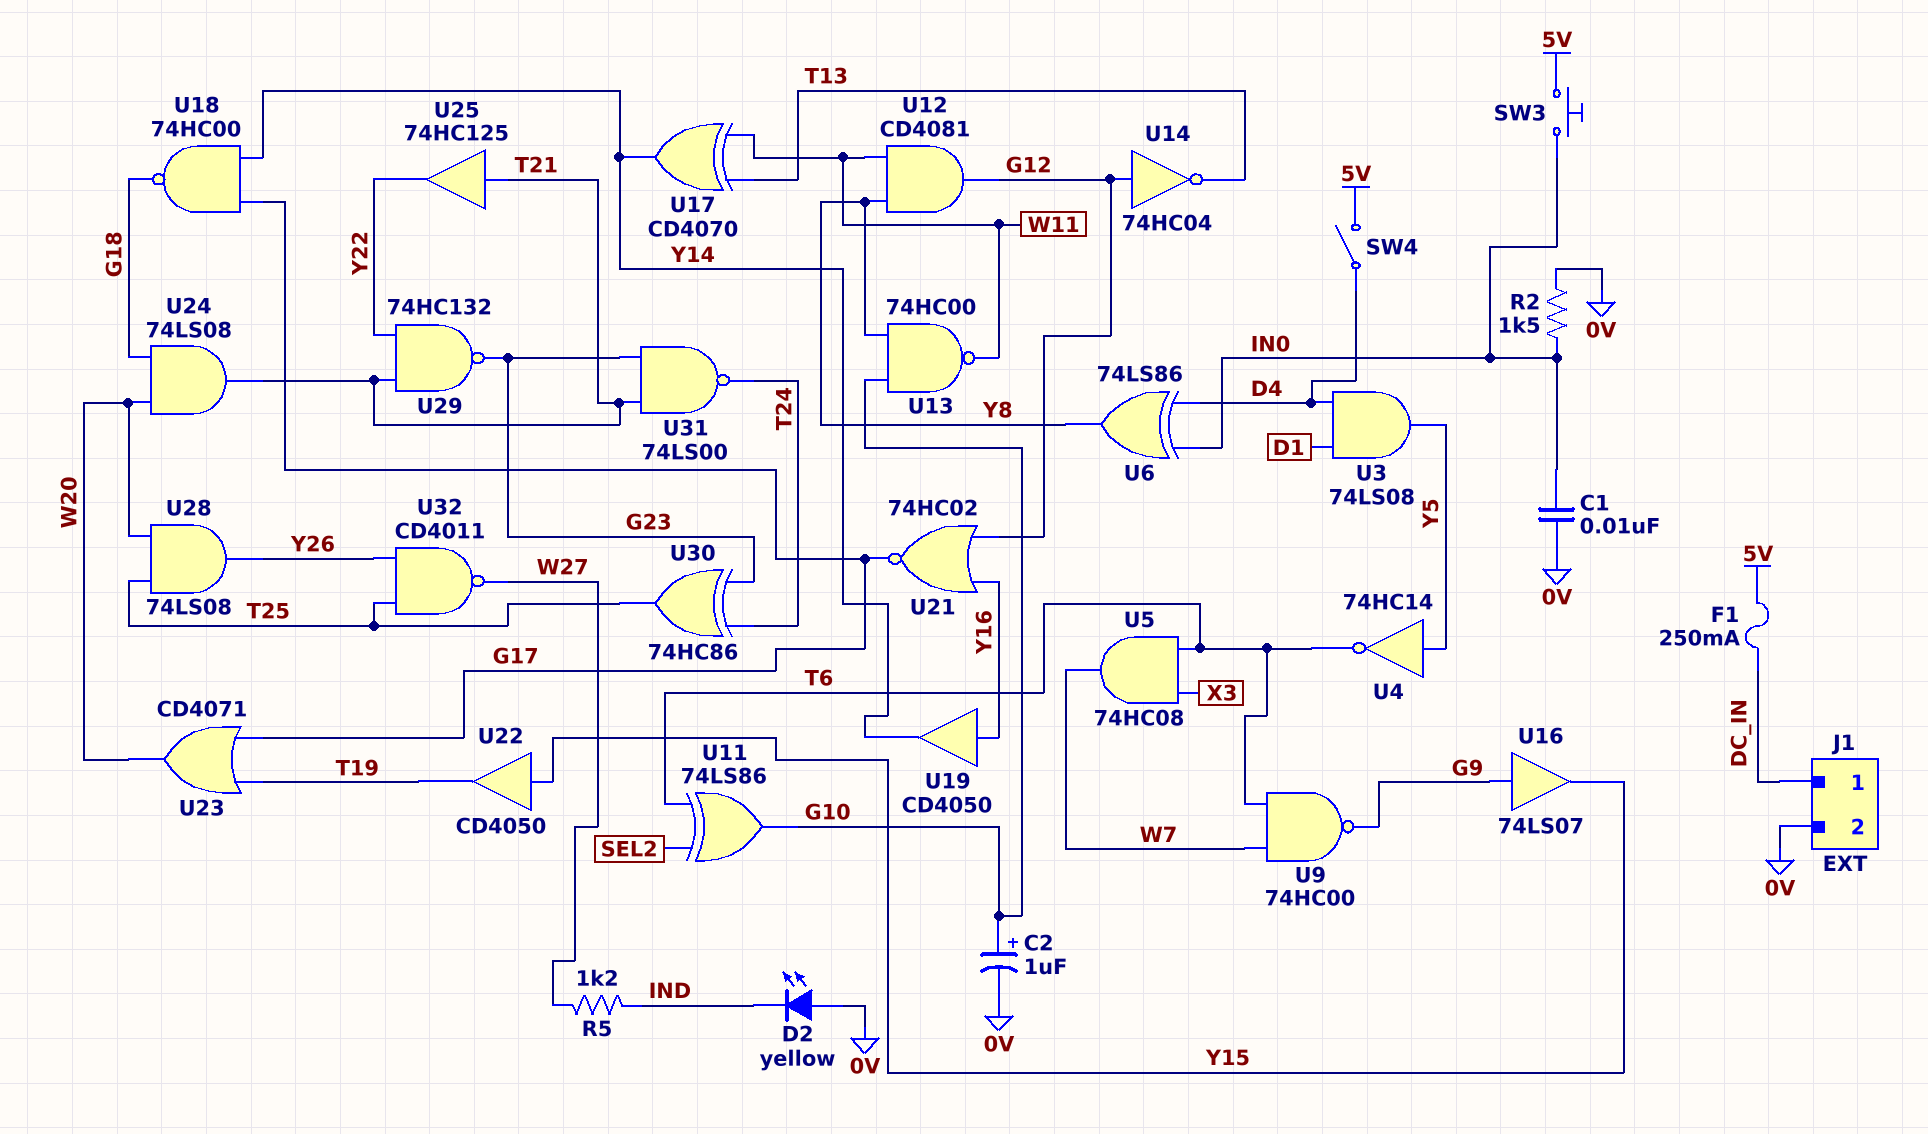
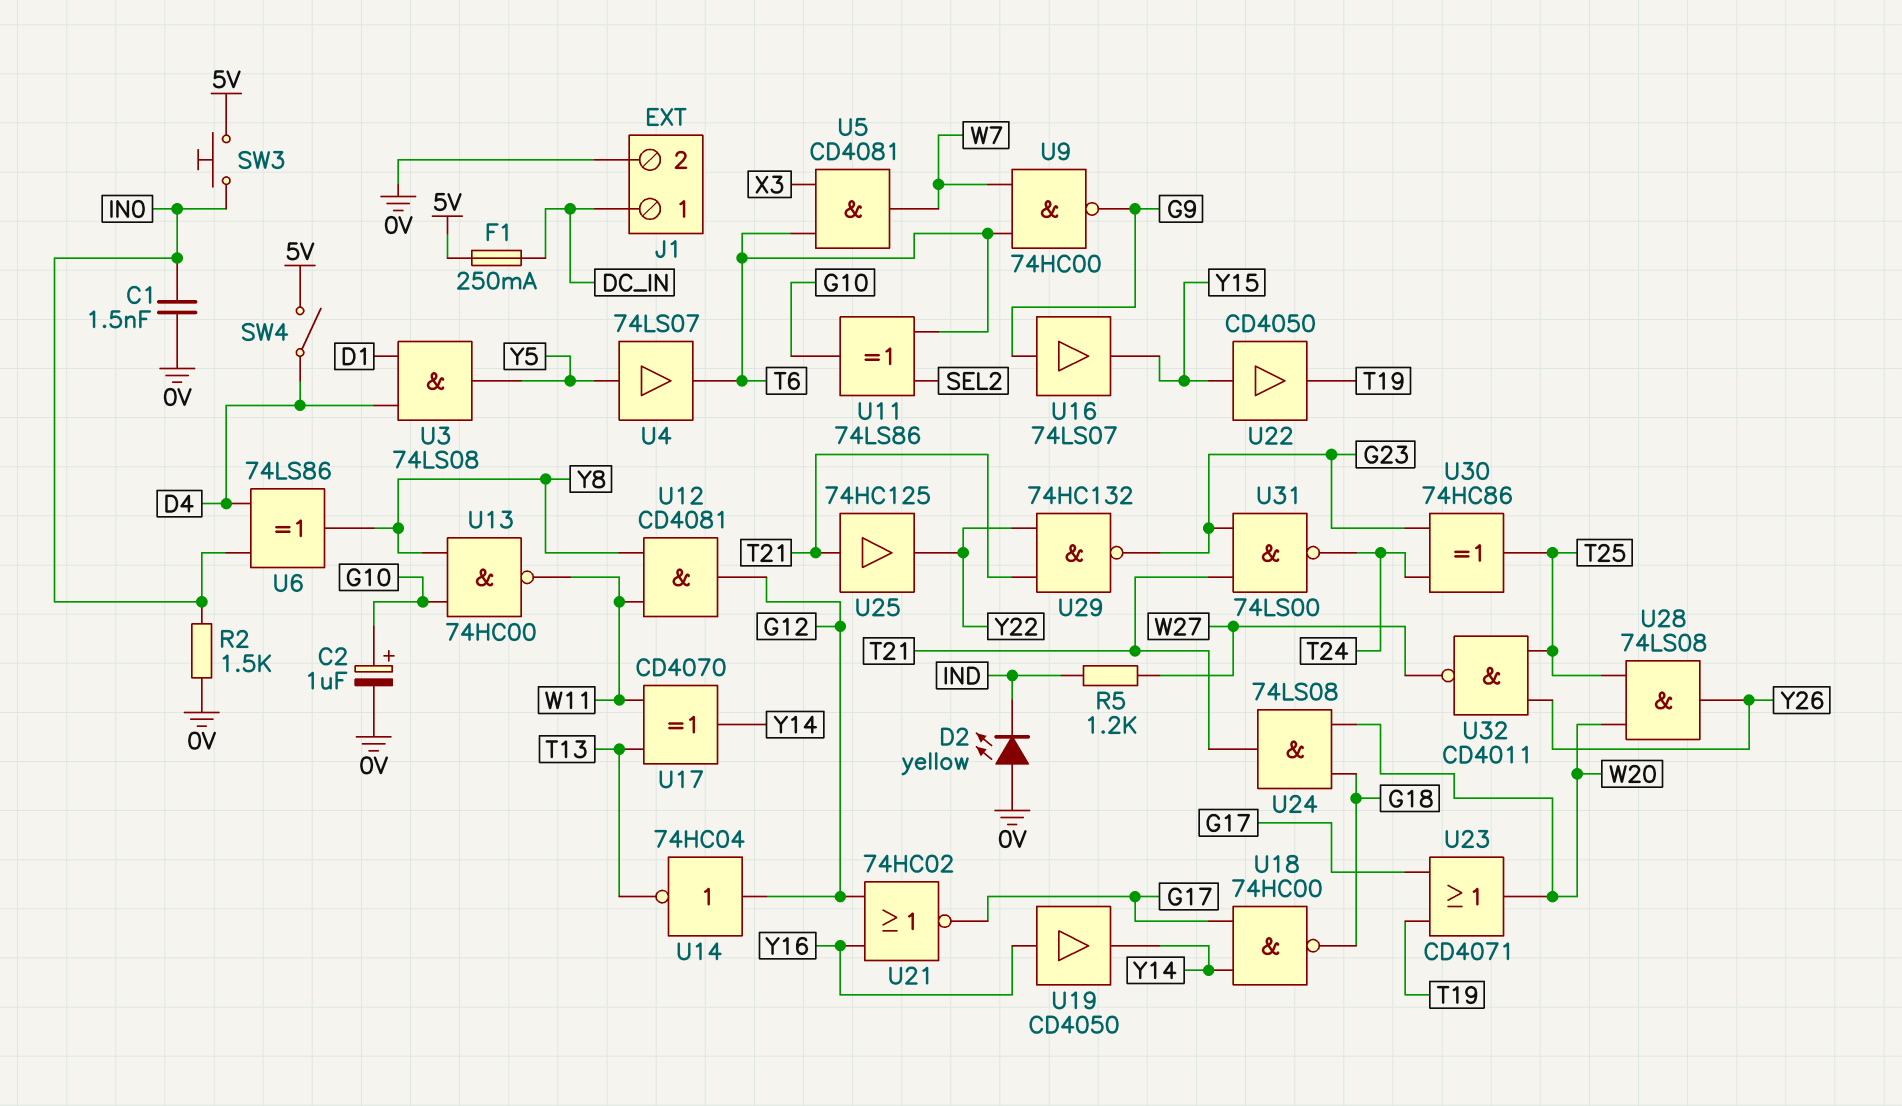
C1: 10nF (0V, IN0) -> 1.5nF (0V, IN0)
U4: NOT 74HC14 (in Y5, out T6) -> buffer 74LS07 (in Y5, out T6)
U5: AND 74HC08 (in T6, in X3, out W7) -> AND CD4081 (in T6, in X3, out W7)

